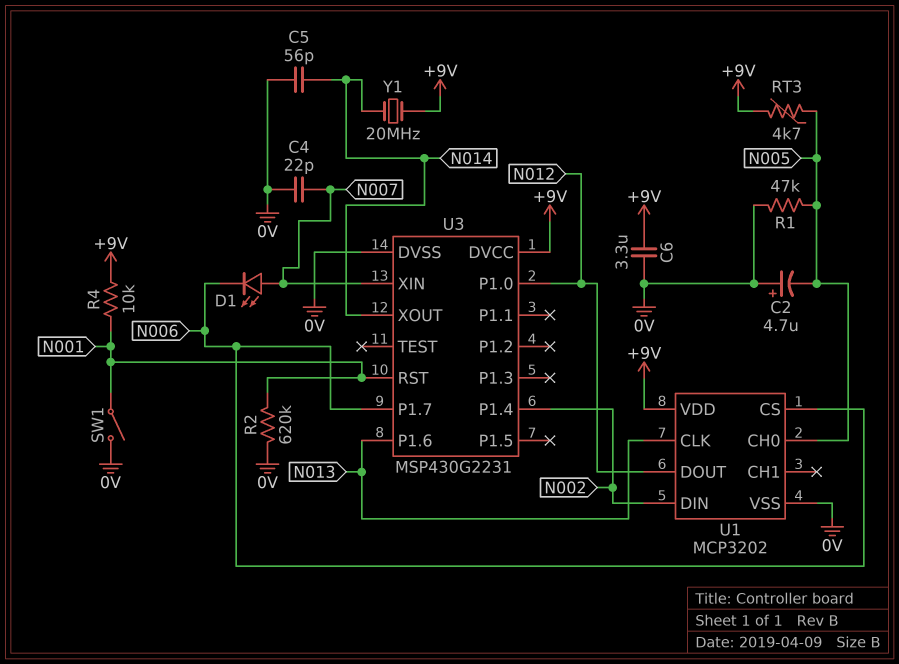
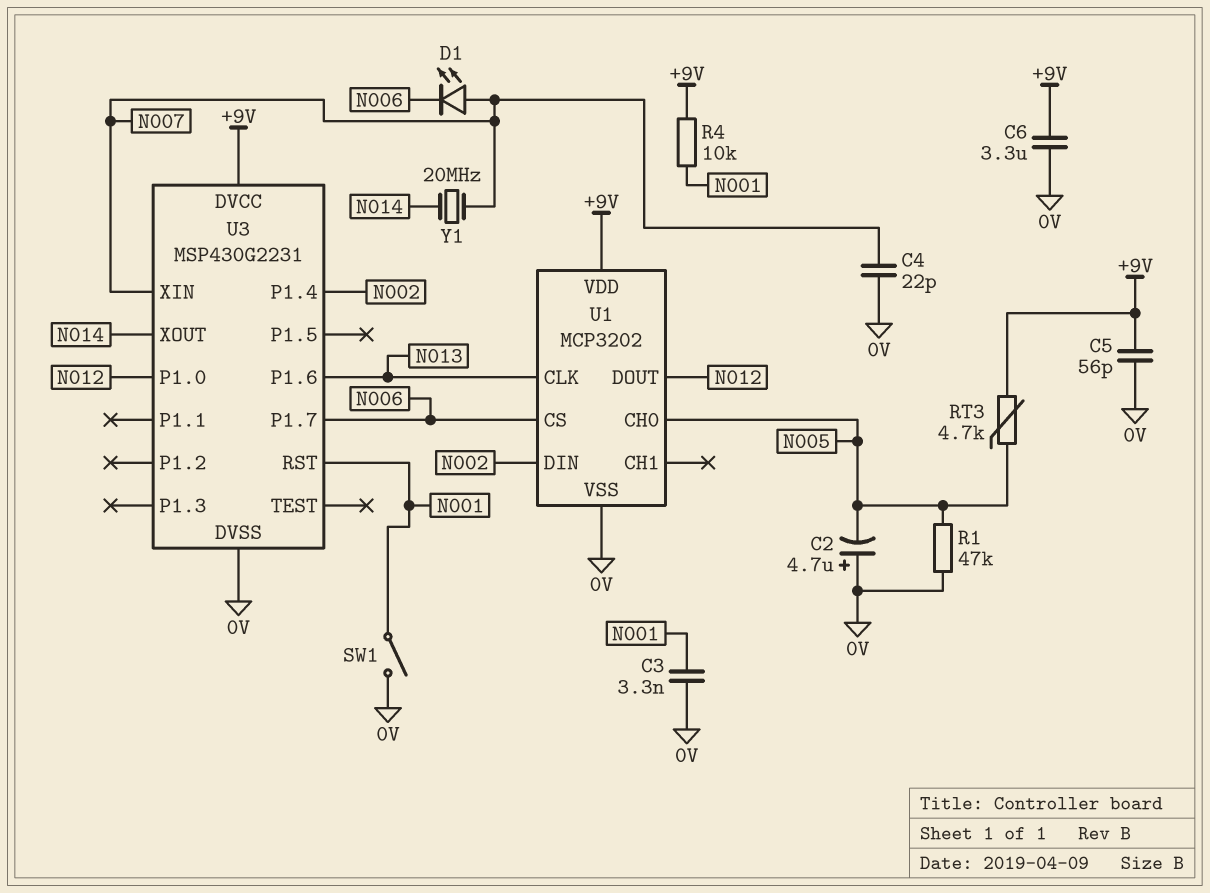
C3: none -> 3.3nF (0V, N001)
C5: 56pF (0V, N014) -> 56pF (+9V, 0V)
R2: 620k (0V, N001) -> none
Y1: 20MHz (+9V, N014) -> 20MHz (N007, N014)

